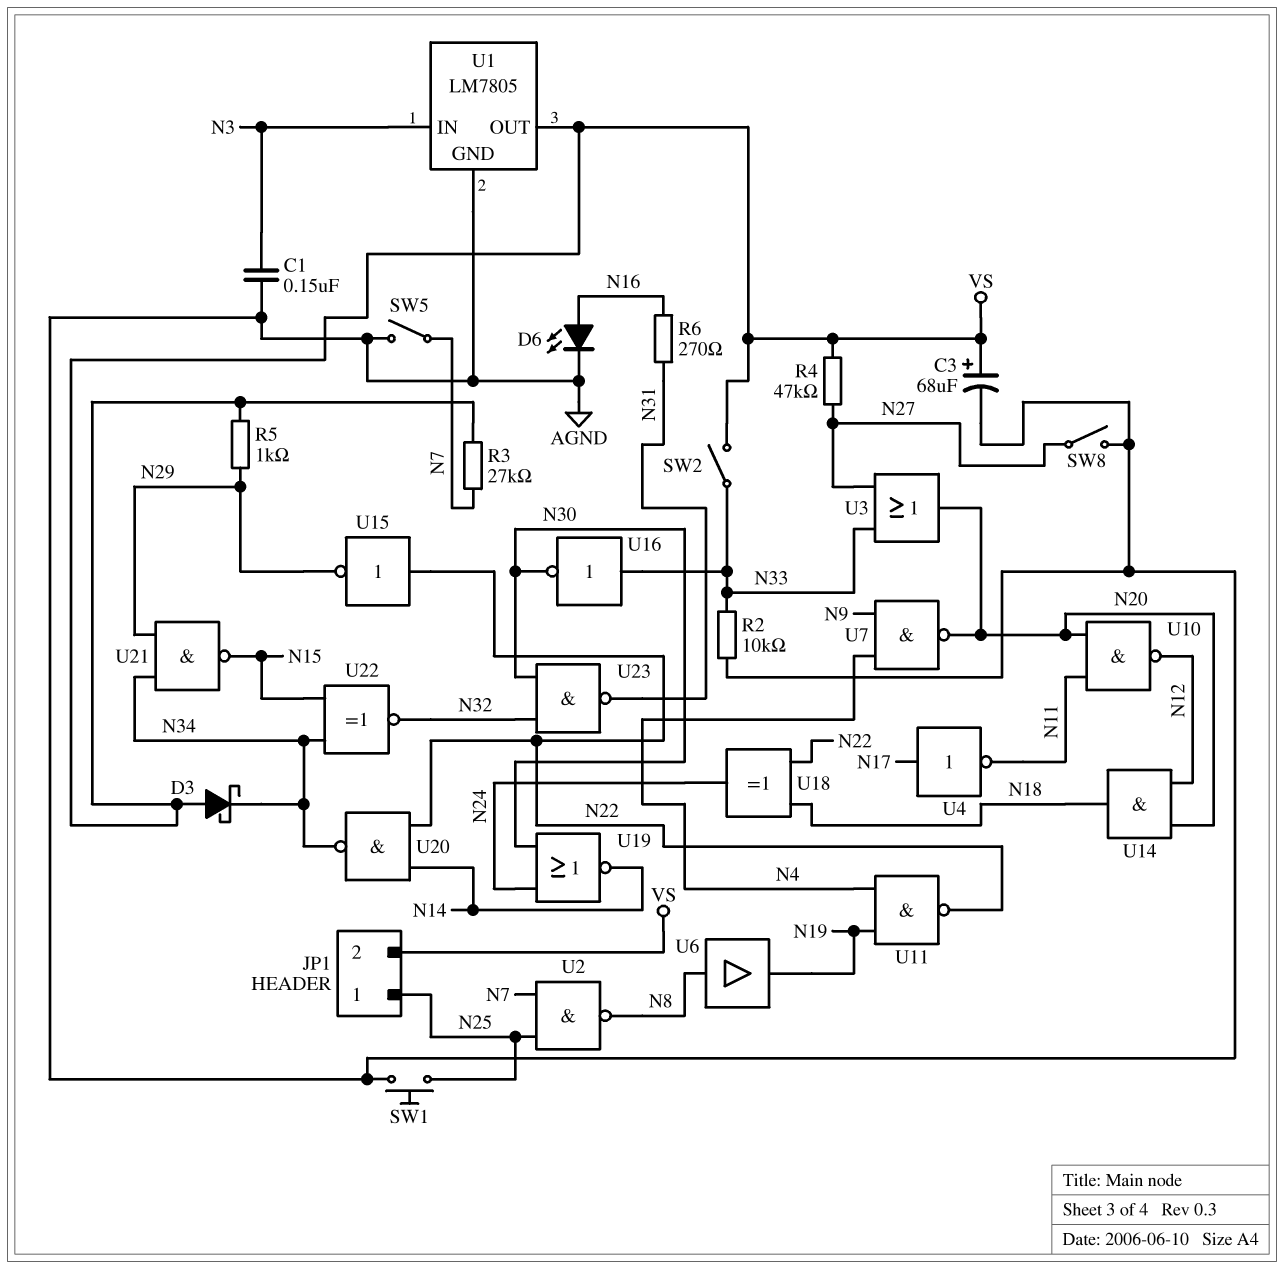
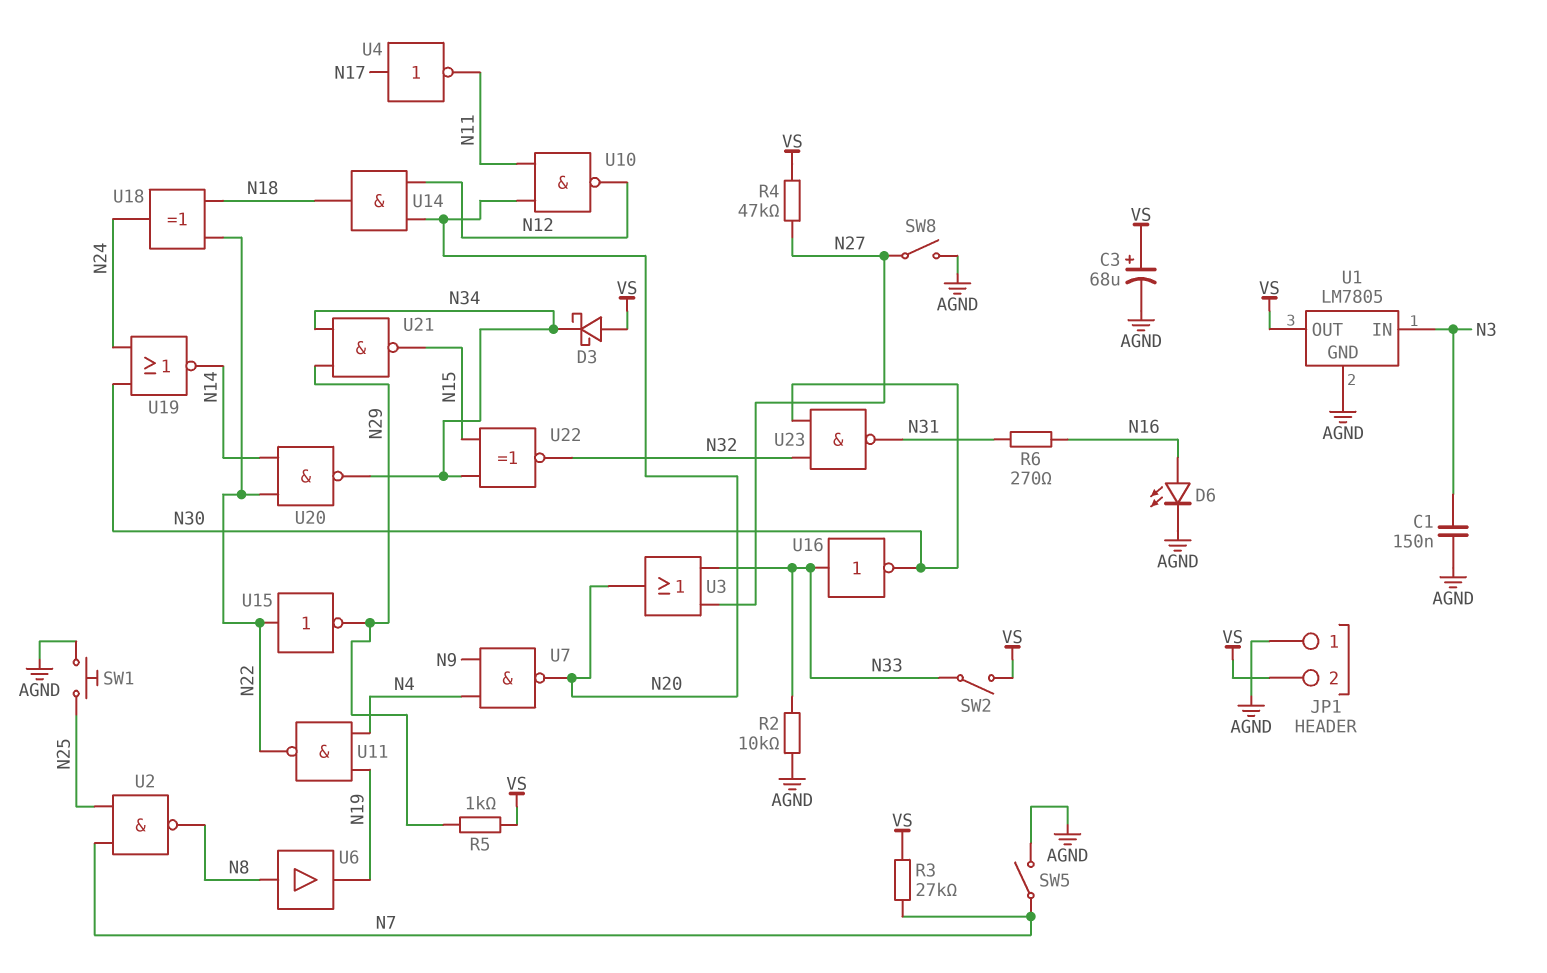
JP1 pin 1: N25 -> AGND

